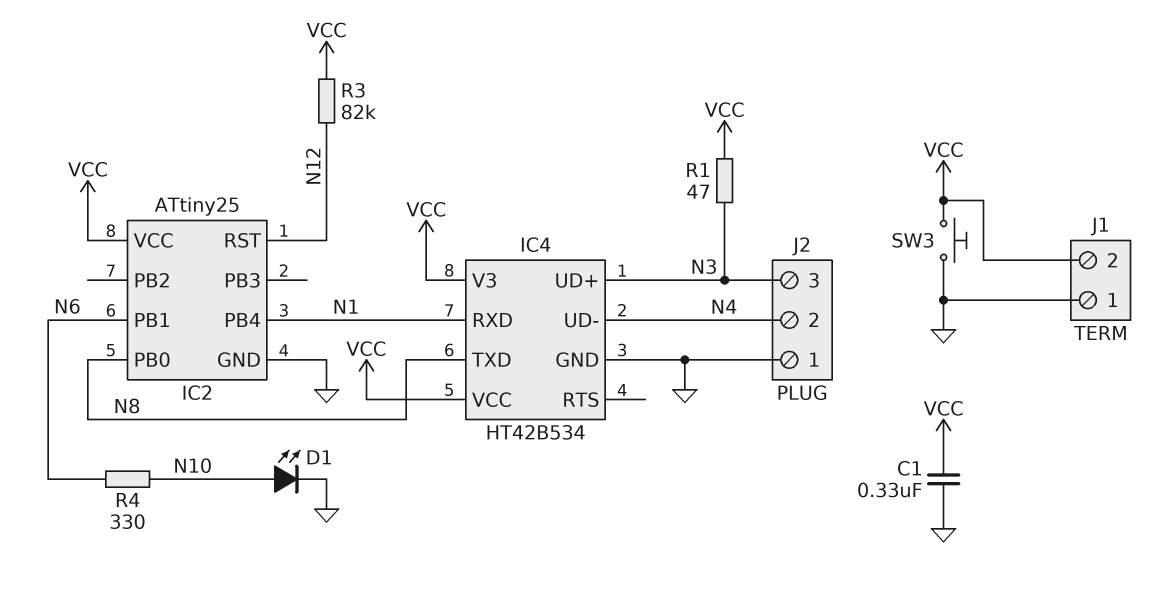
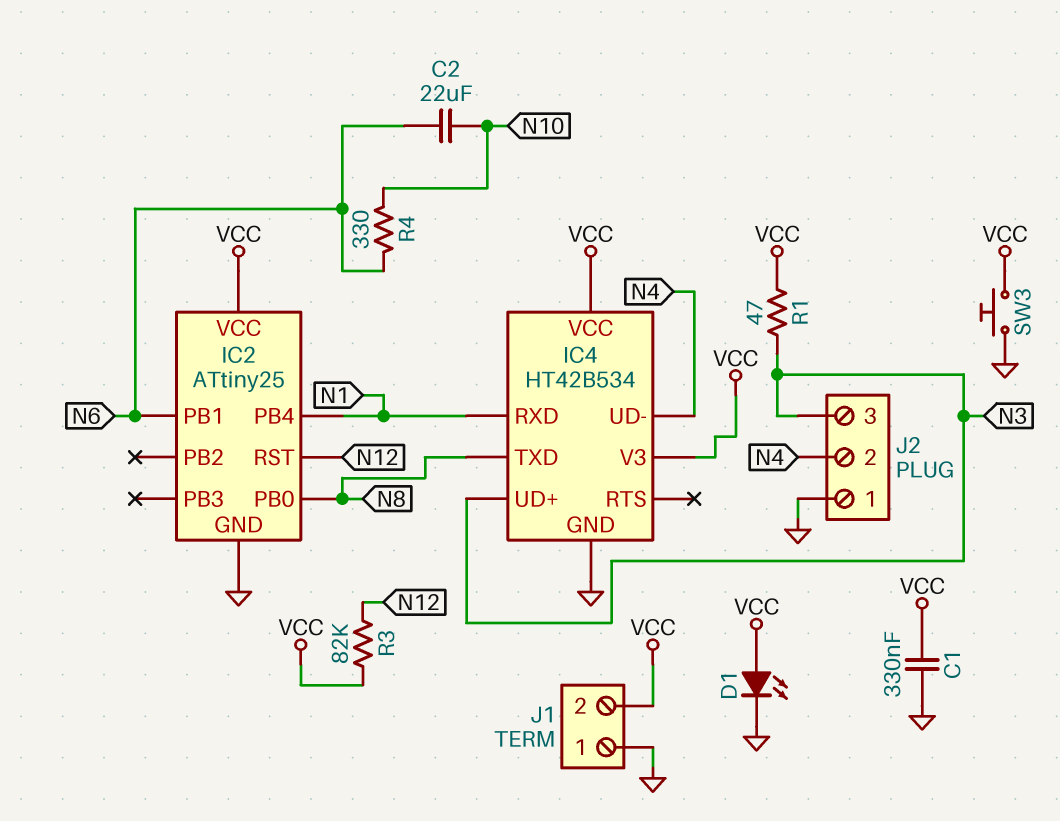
C2: none -> 22uF (N6, N10)
D1: LED (A N10, K GND) -> LED (A VCC, K GND)

